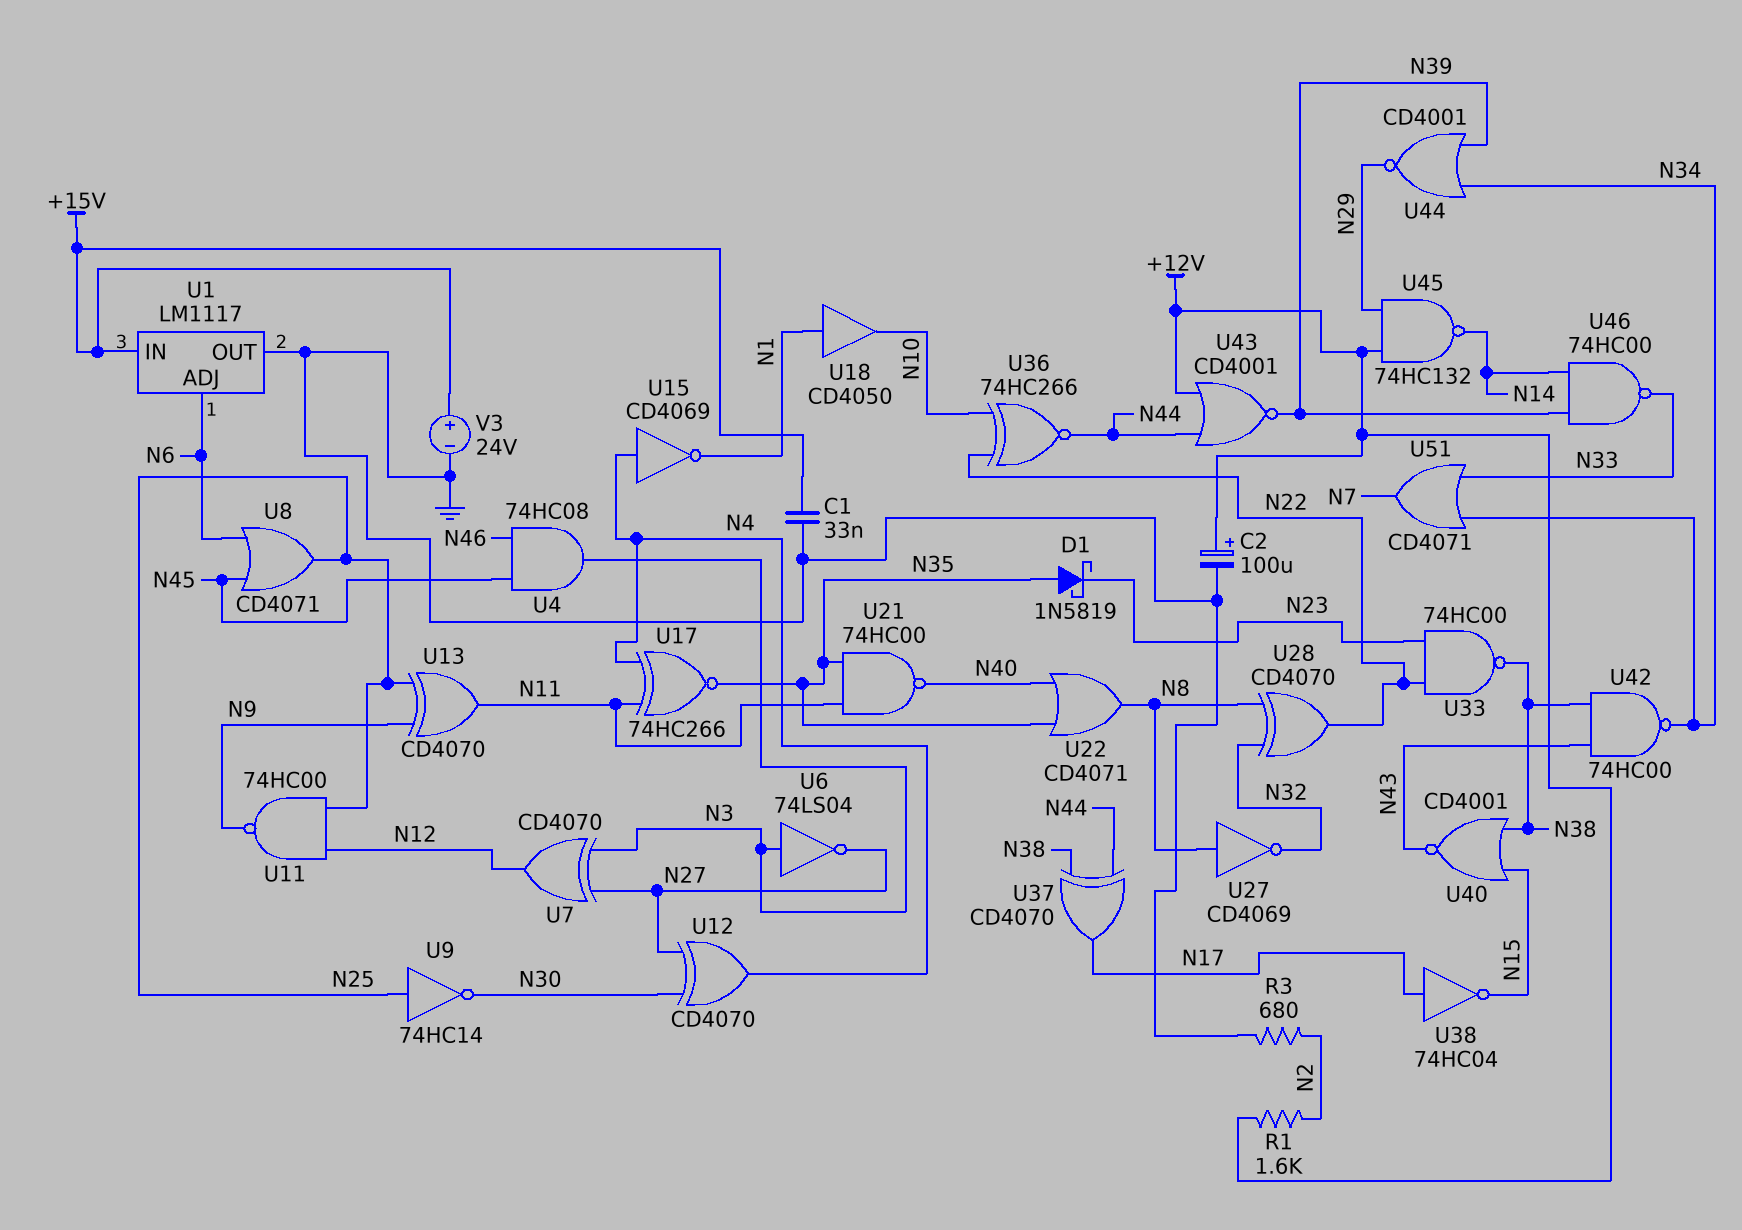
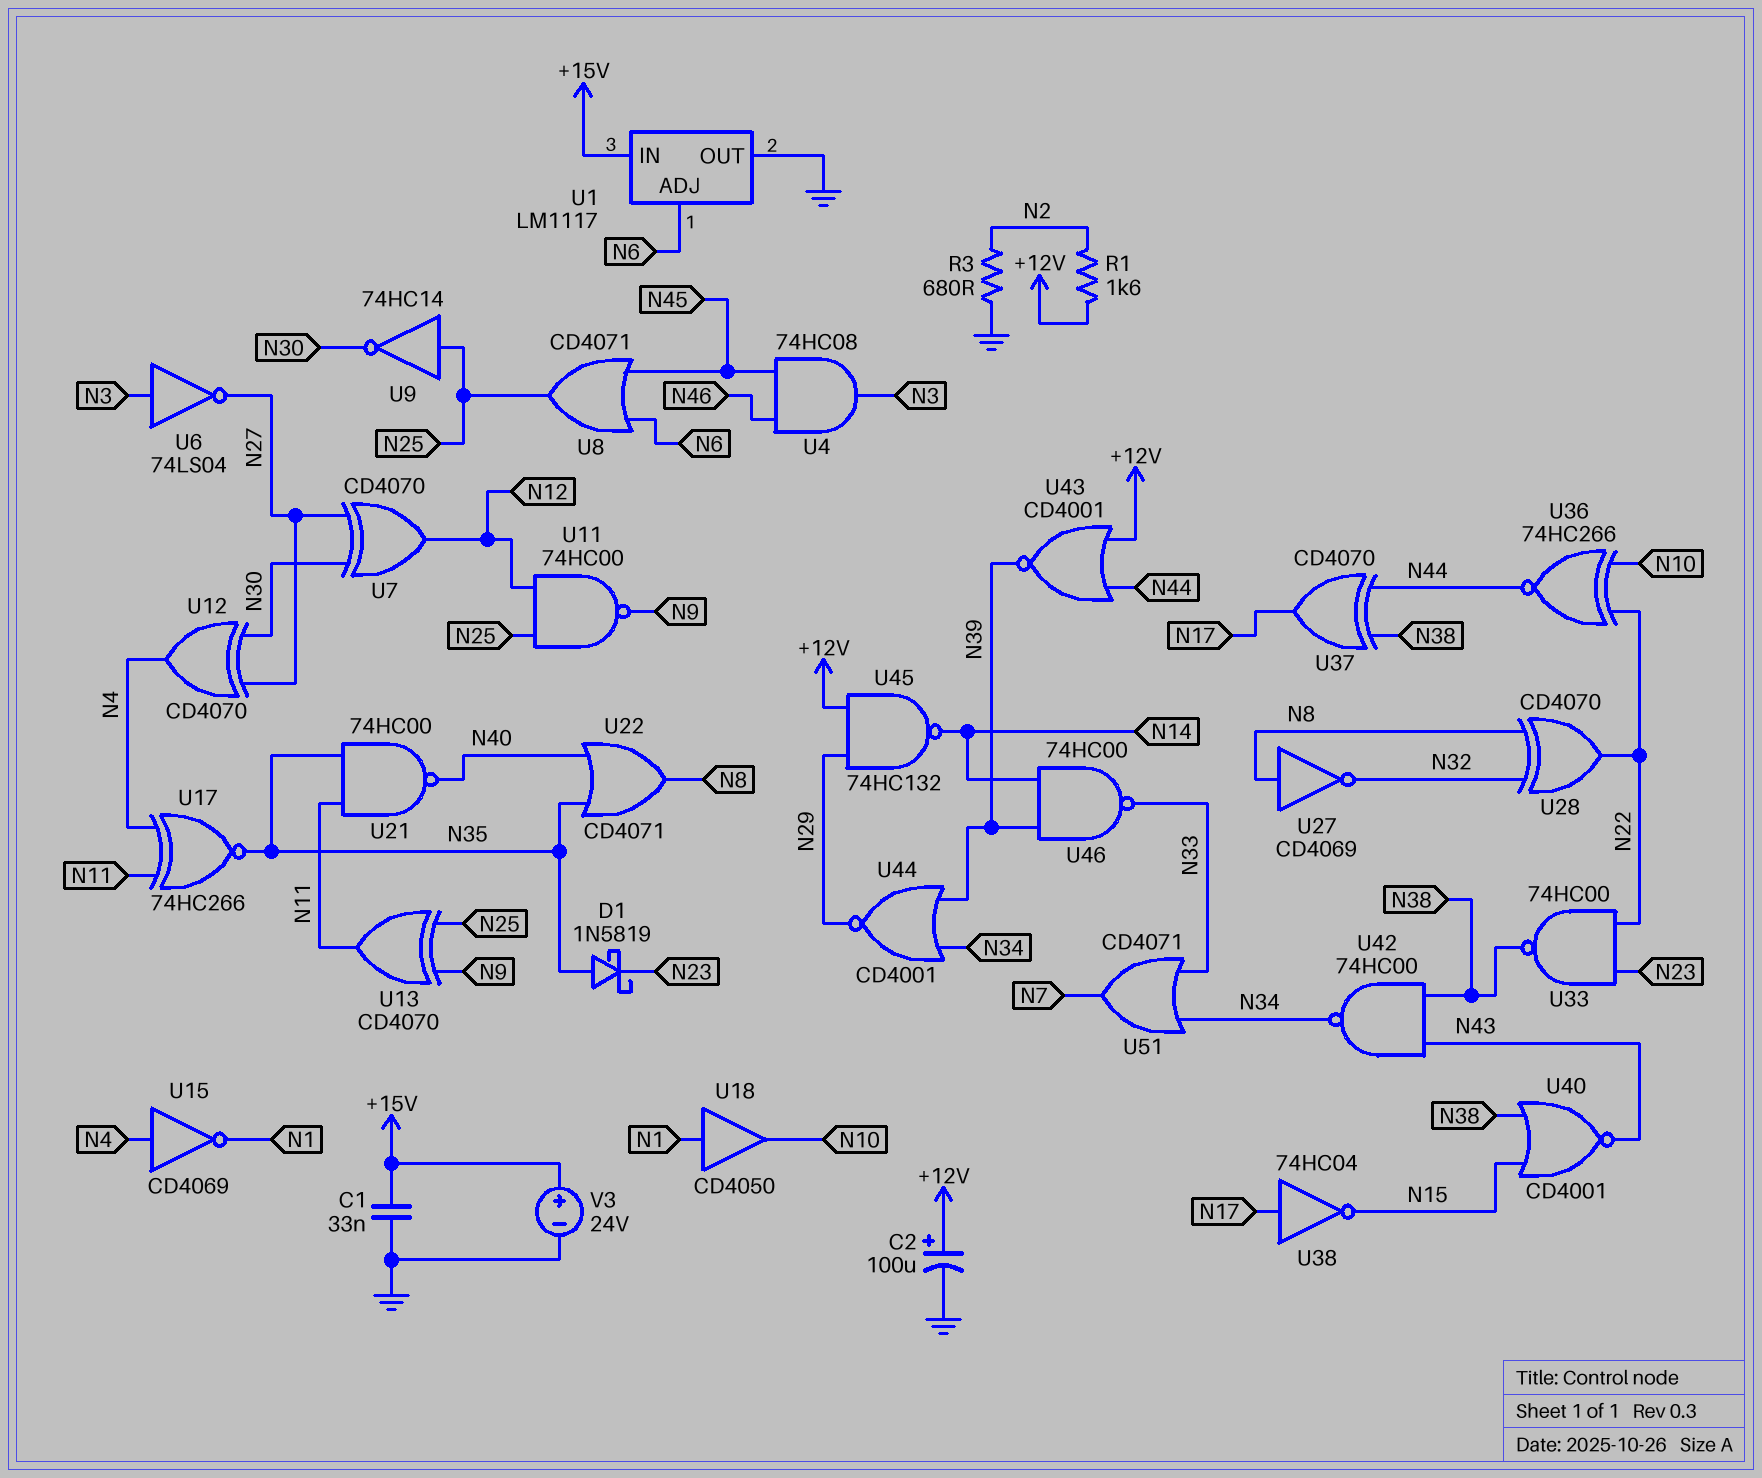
U7: XOR CD4070 (in N3, in N27, out N12) -> XOR CD4070 (in N27, in N30, out N12)

